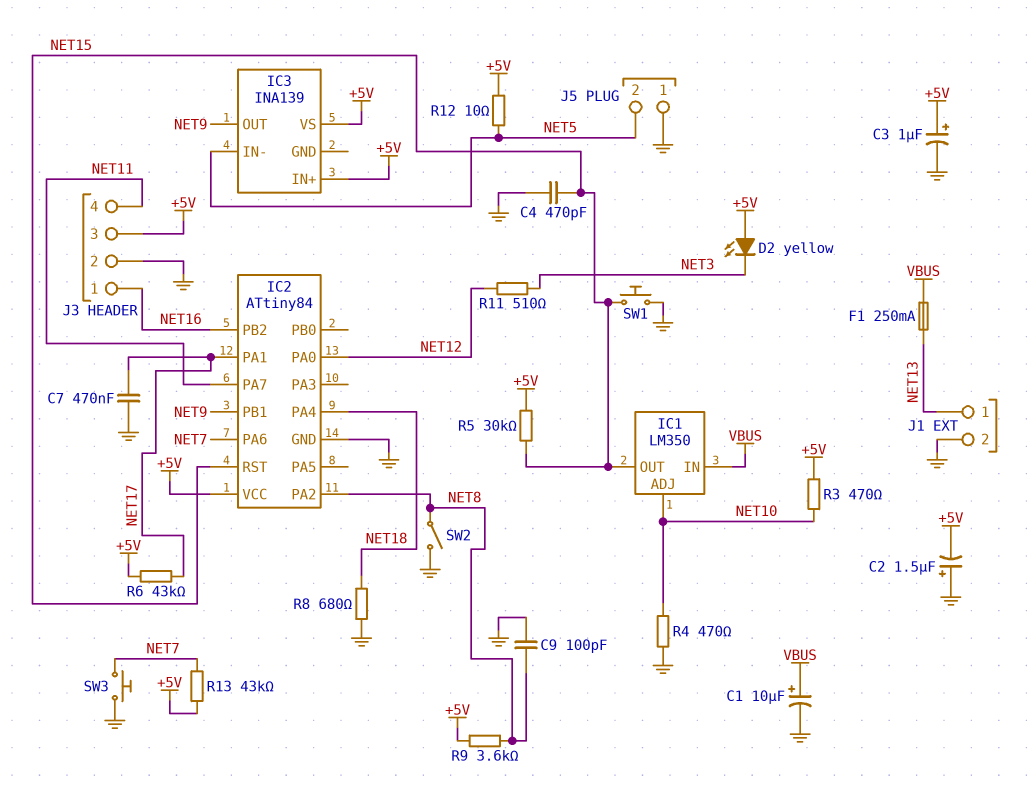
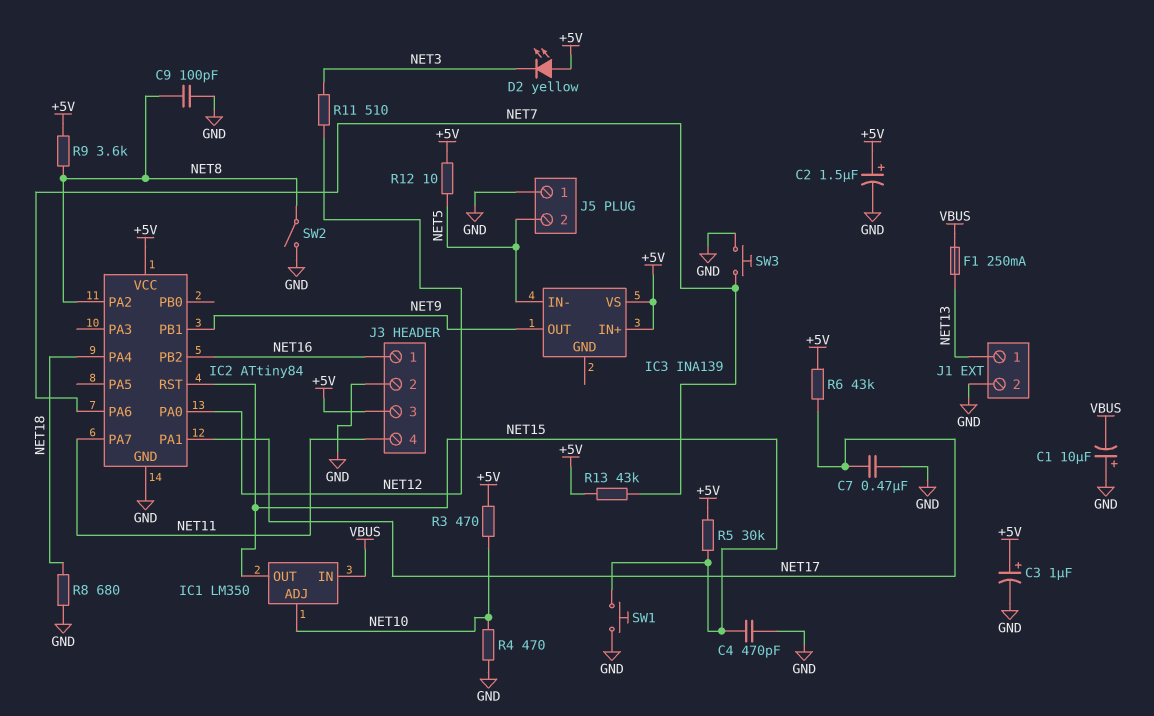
C1: 10uF (plus VBUS, minus GND) -> 10uF (plus GND, minus VBUS)
C2: 1.5uF (plus GND, minus +5V) -> 1.5uF (plus +5V, minus GND)

